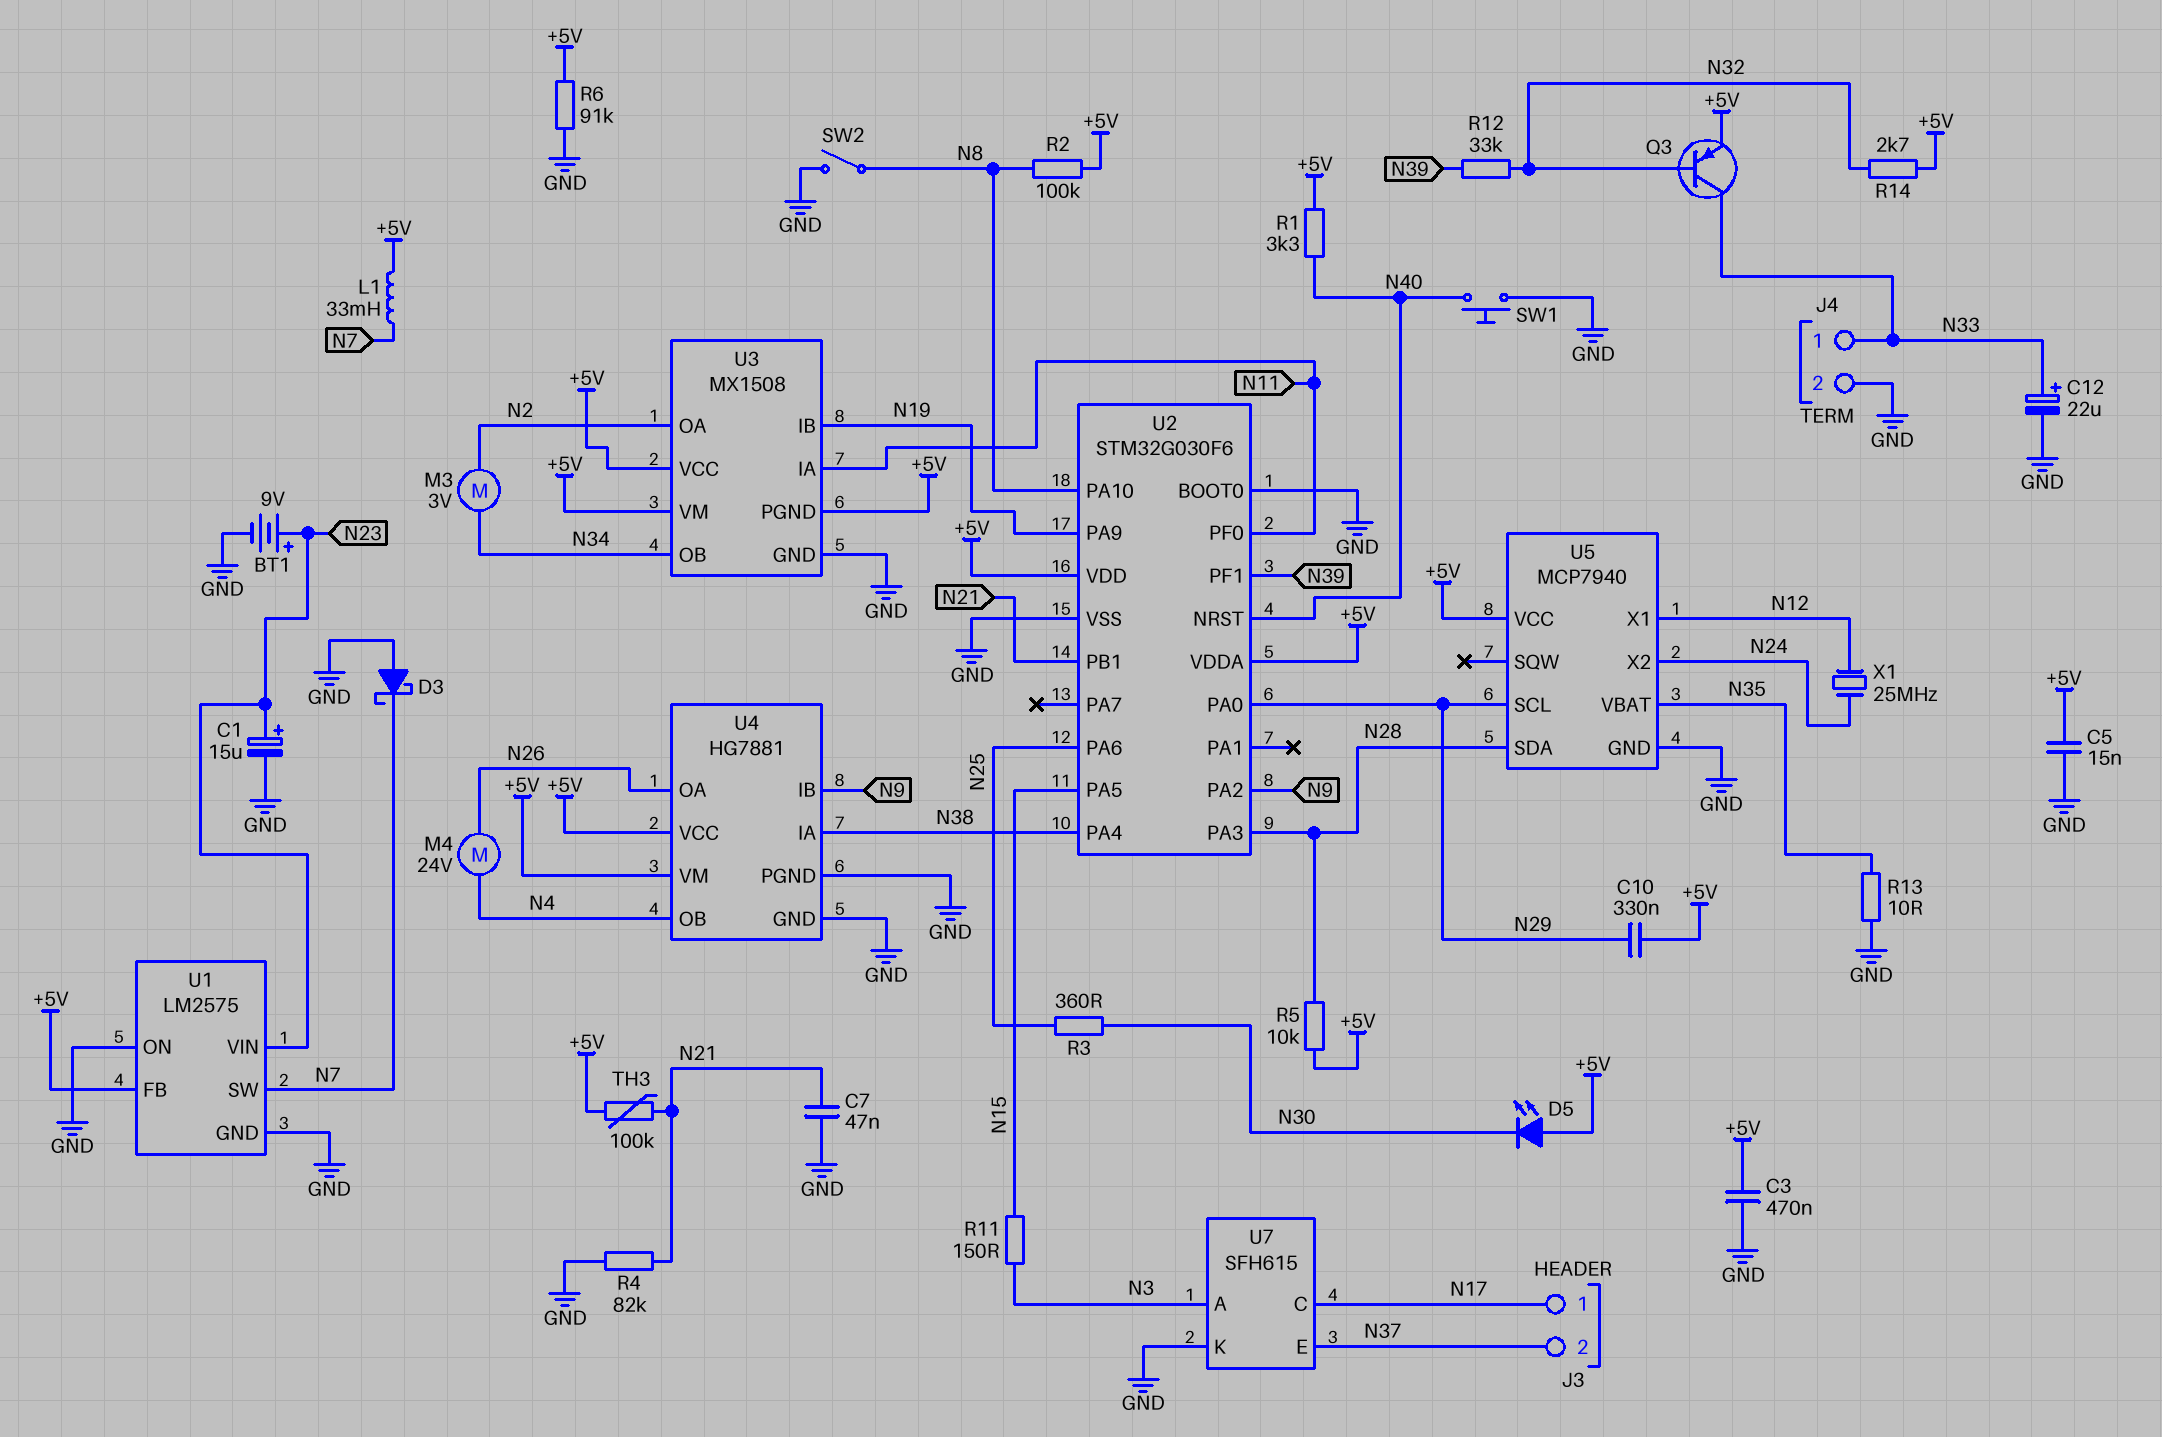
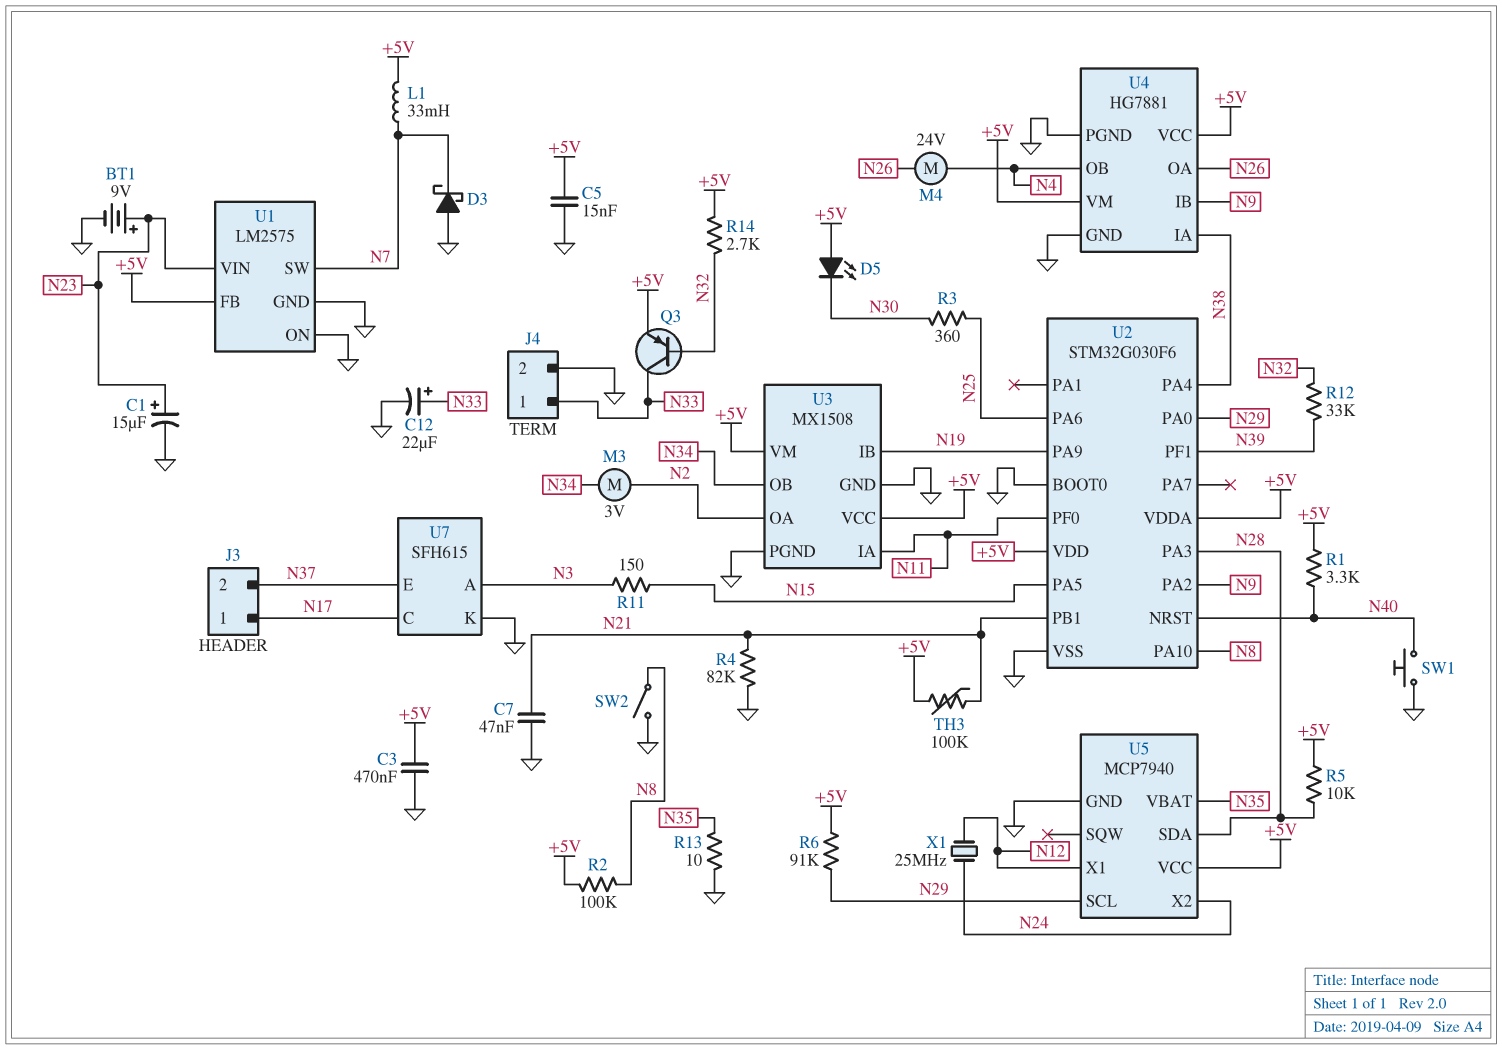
C10: 330nF (+5V, N29) -> none
R6: 91k (+5V, GND) -> 91k (+5V, N29)
U3 pin PGND: +5V -> GND

